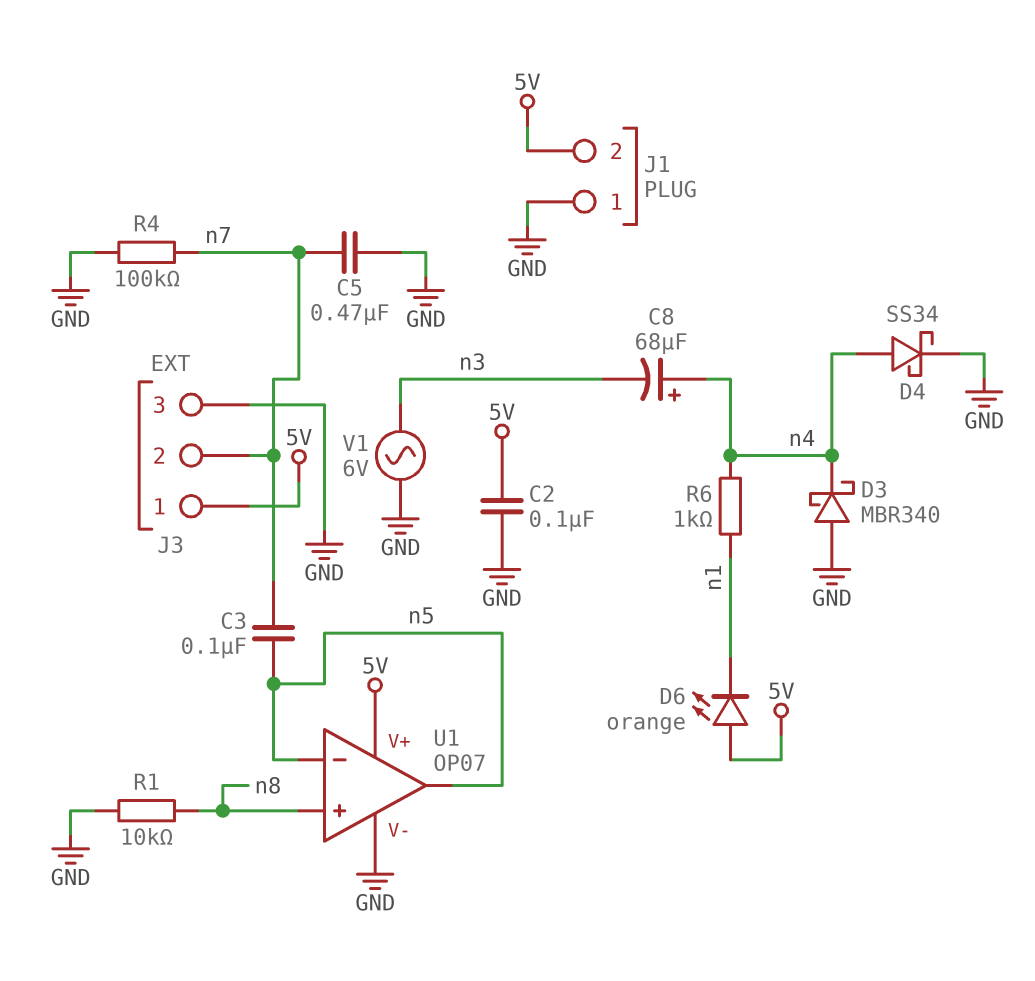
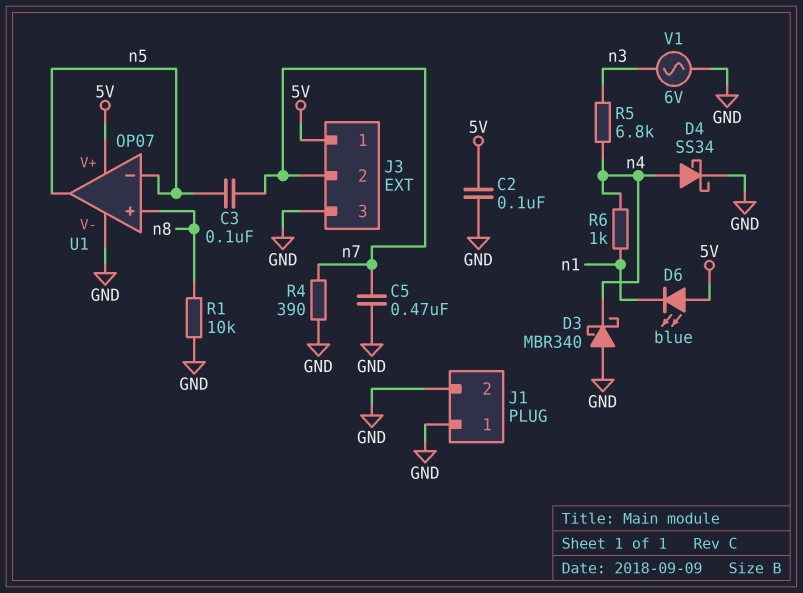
C8: 68uF (plus n4, minus n3) -> none
D6: LED orange (A 5V, K n1) -> LED blue (A 5V, K n1)
J1 pin 2: 5V -> GND
R4: 100k (GND, n7) -> 390 (GND, n7)
R5: none -> 6.8k (n3, n4)

